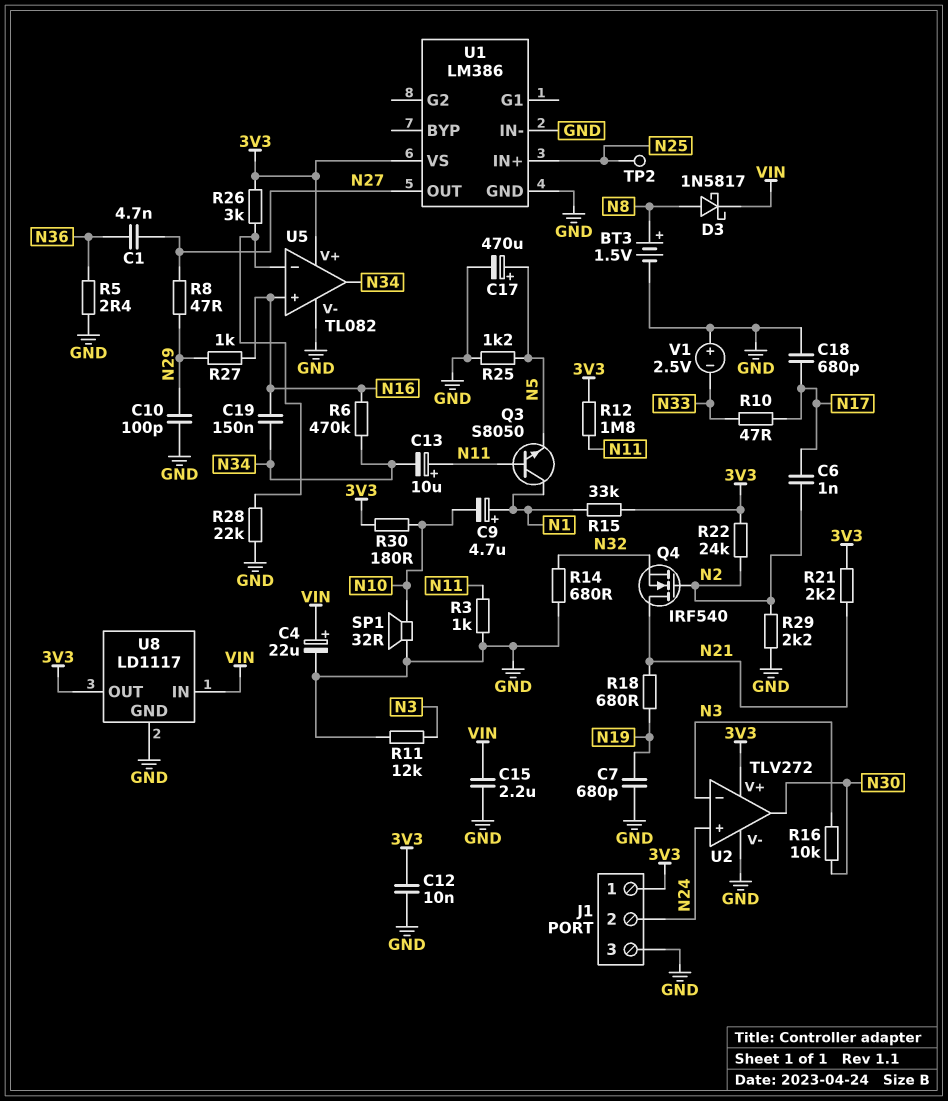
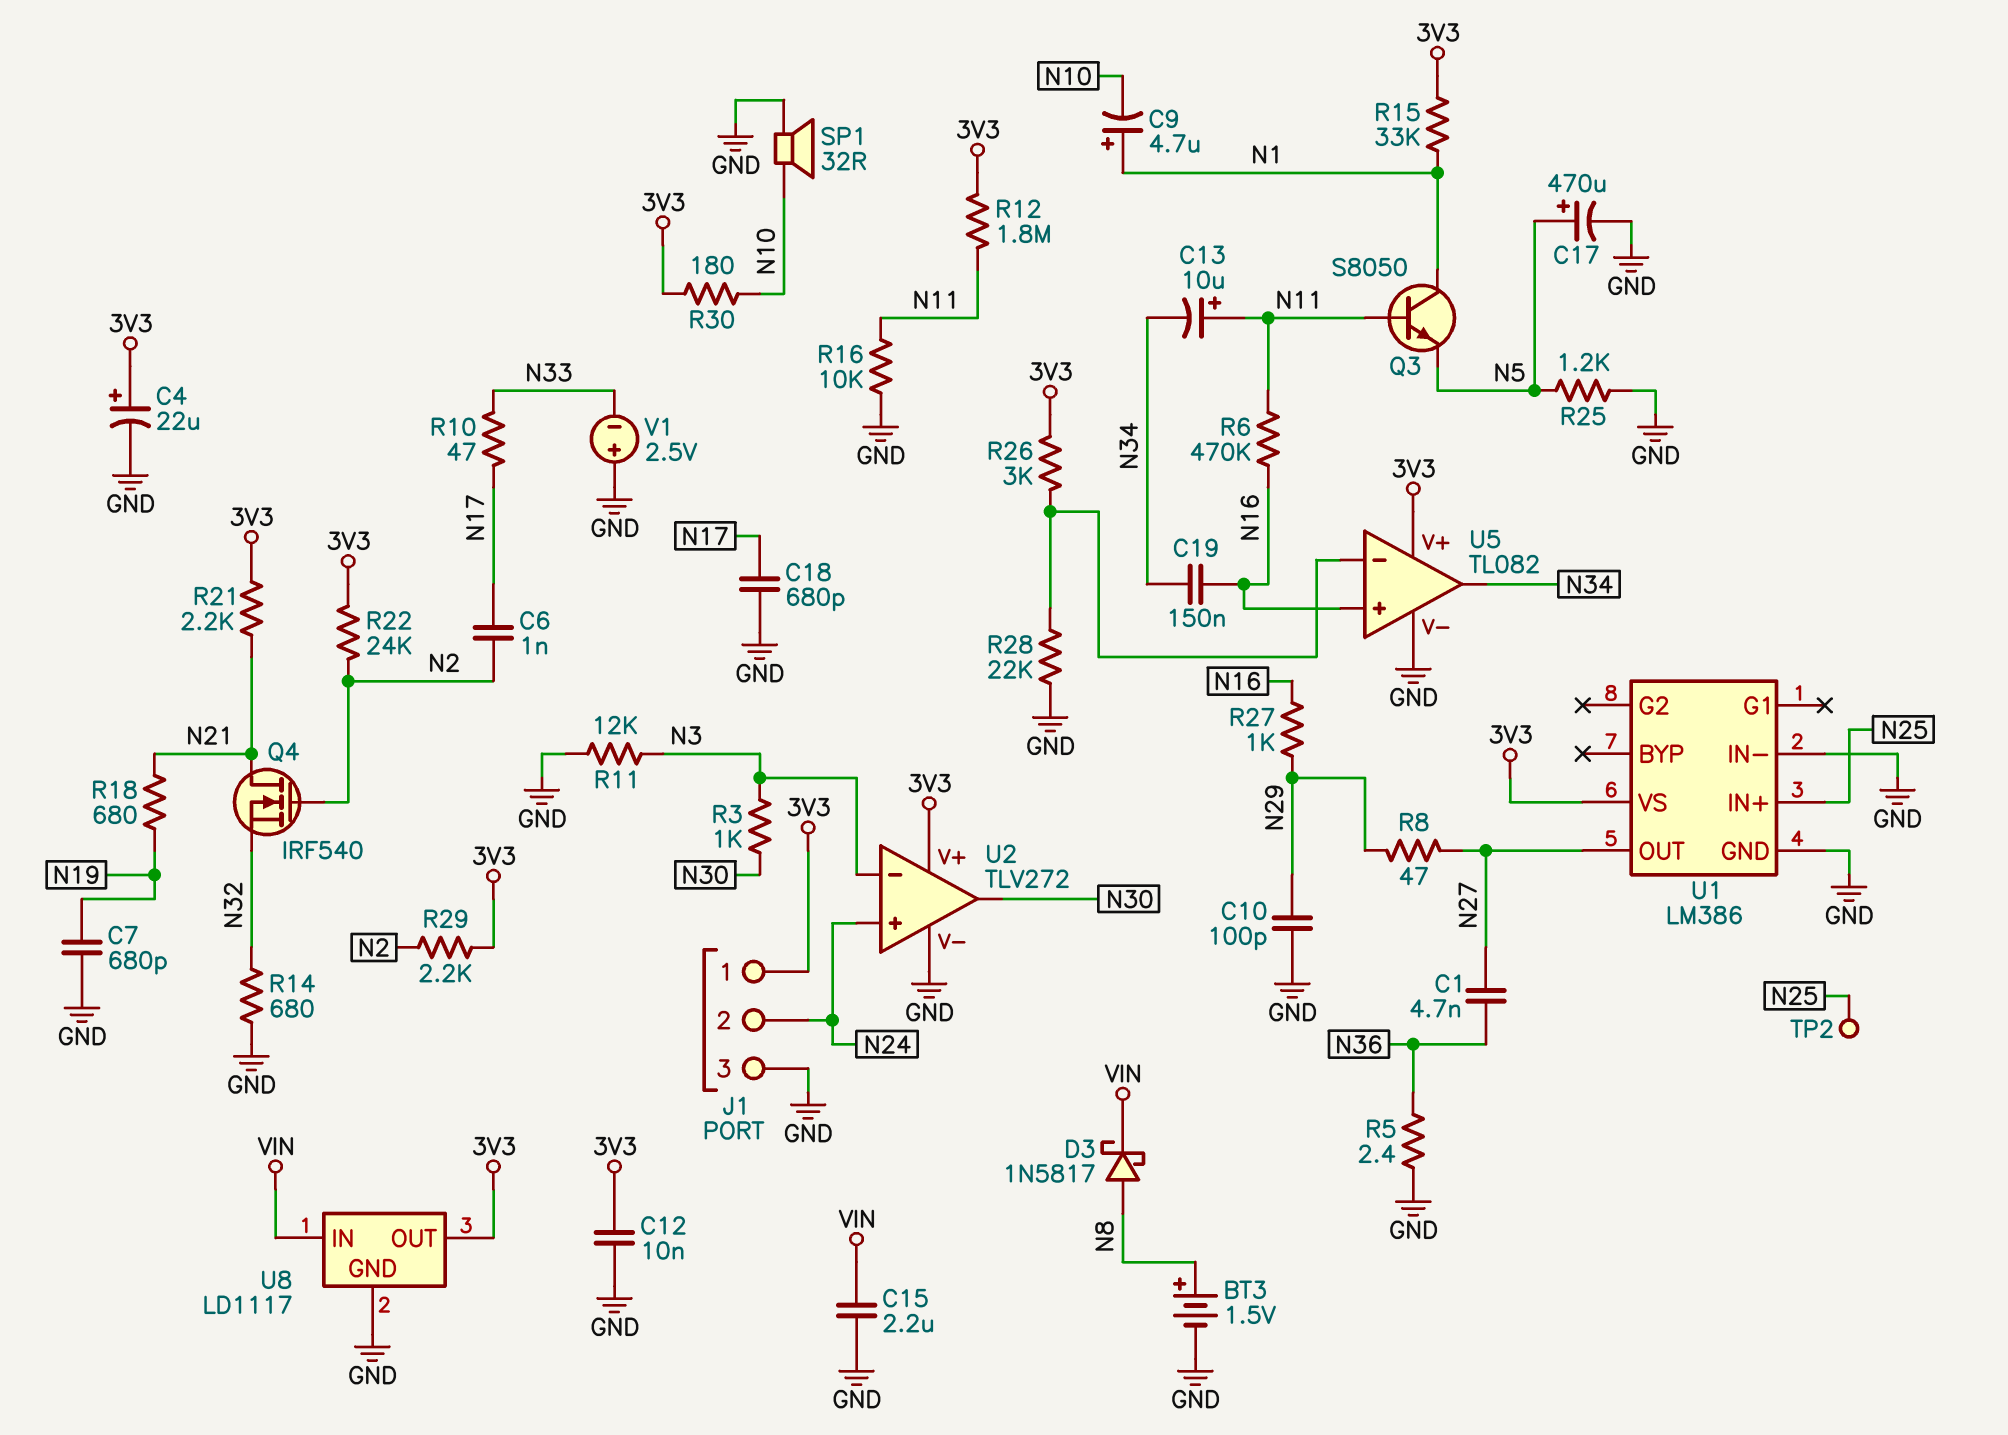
C4: 22uF (plus VIN, minus GND) -> 22uF (plus 3V3, minus GND)
R3: 1k (GND, N11) -> 1k (N3, N30)
R6: 470k (N16, N34) -> 470k (N11, N16)
R16: 10k (N3, N30) -> 10k (GND, N11)
R29: 2.2k (GND, N2) -> 2.2k (3V3, N2)

